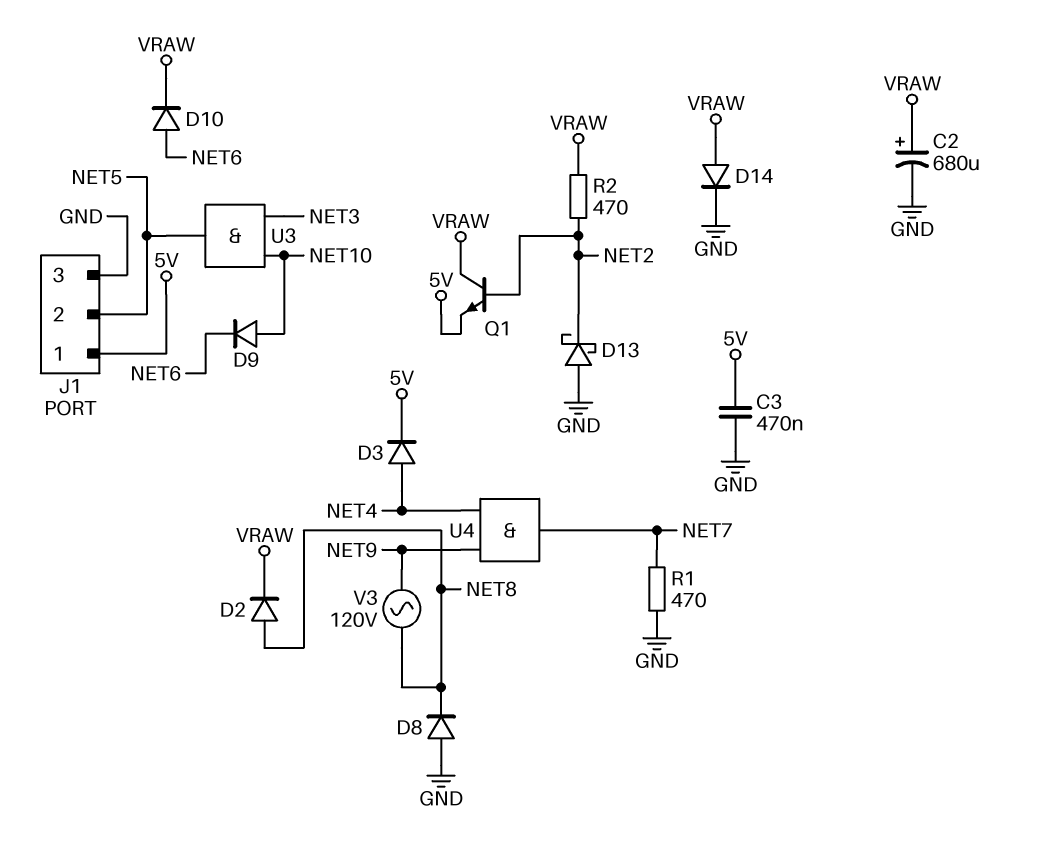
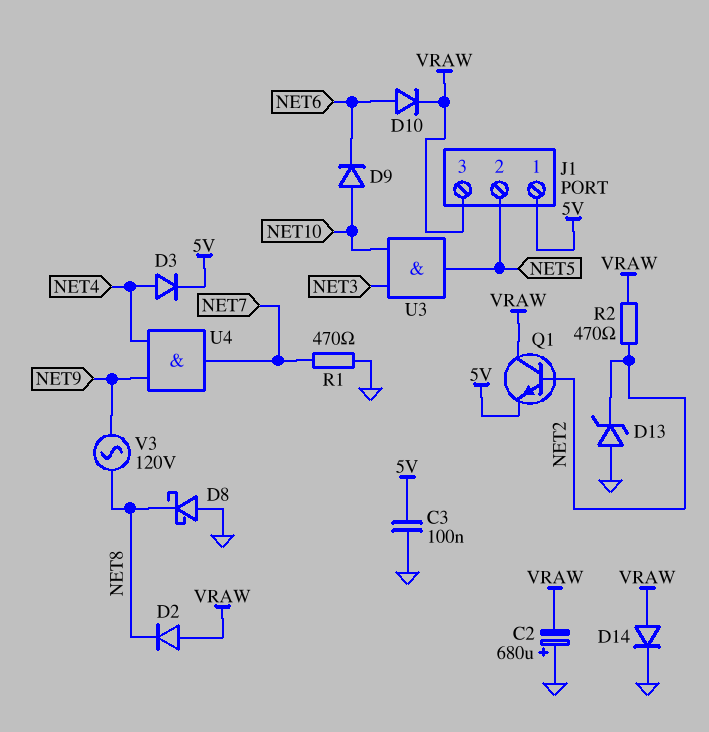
C2: 680uF (plus VRAW, minus GND) -> 680uF (plus GND, minus VRAW)
C3: 470nF (5V, GND) -> 100nF (5V, GND)
D2: diode (A NET8, K VRAW) -> diode (A VRAW, K NET8)
D8: diode (A GND, K NET8) -> schottky (A GND, K NET8)
D13: schottky (A GND, K NET2) -> zener (A GND, K NET2)
J1 pin 3: GND -> VRAW

